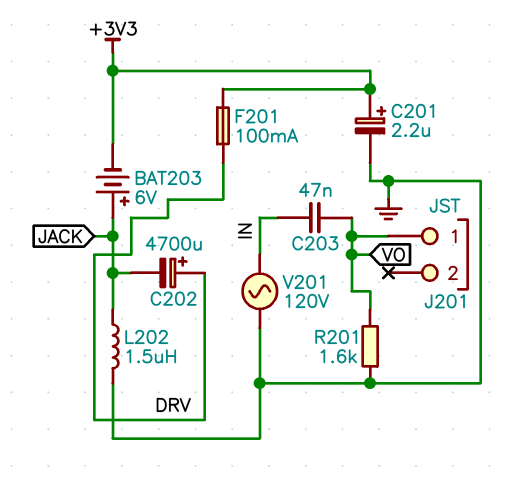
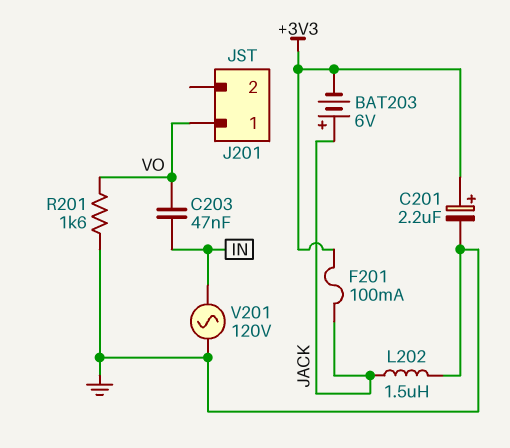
C202: 4700uF (plus DRV, minus JACK) -> none
F201: 100mA (+3V3, DRV) -> 100mA (+3V3, JACK)

